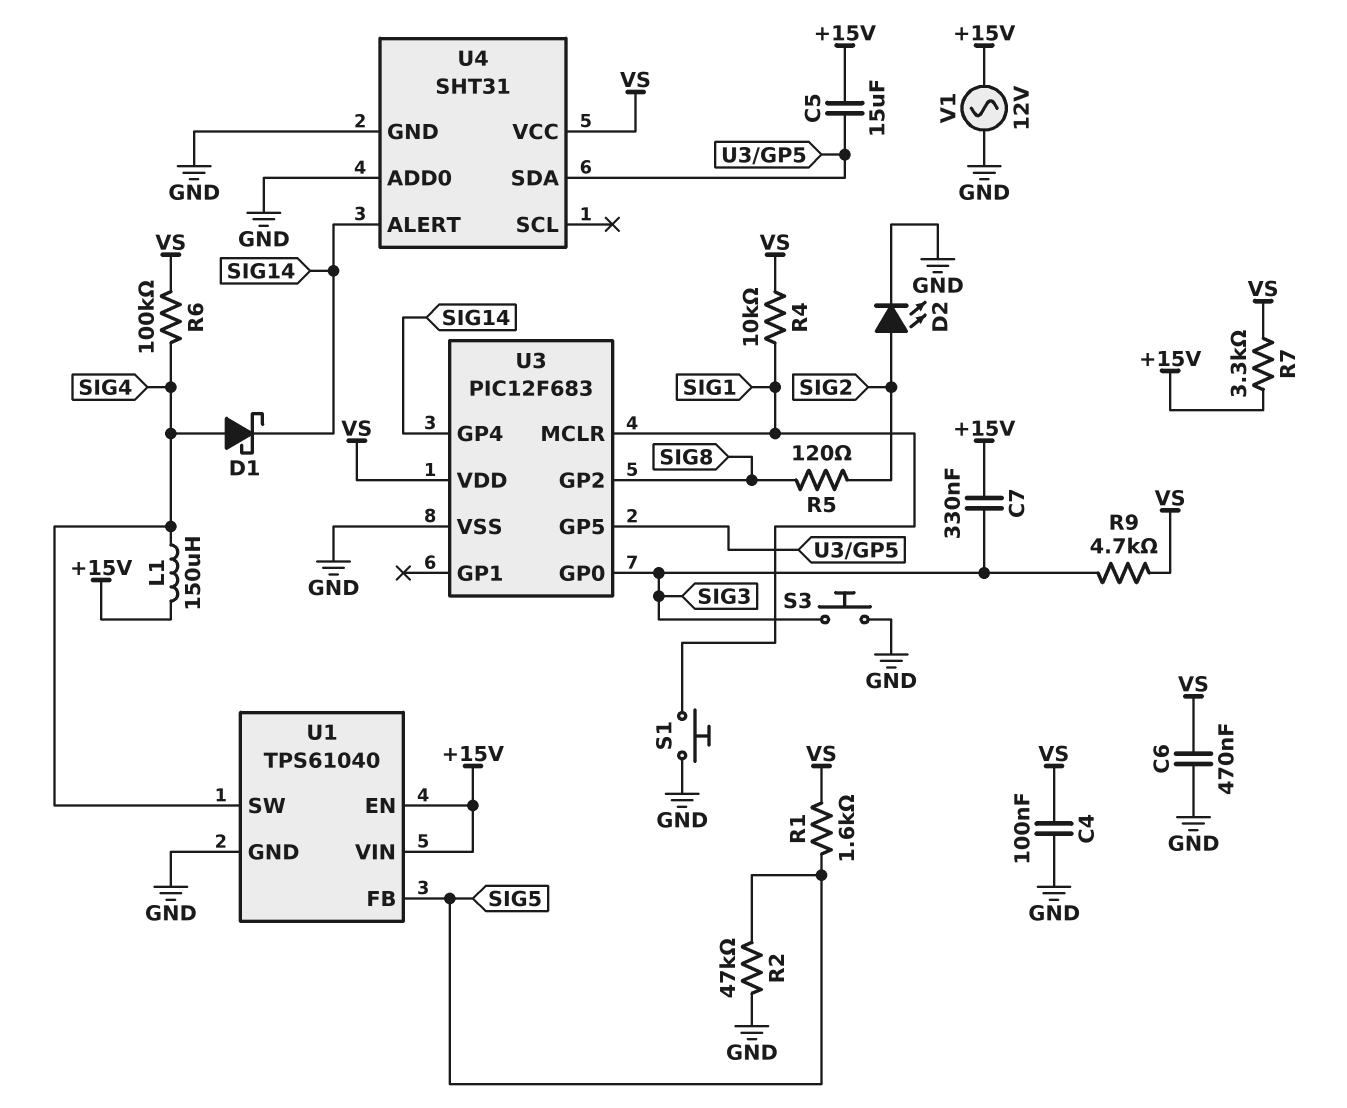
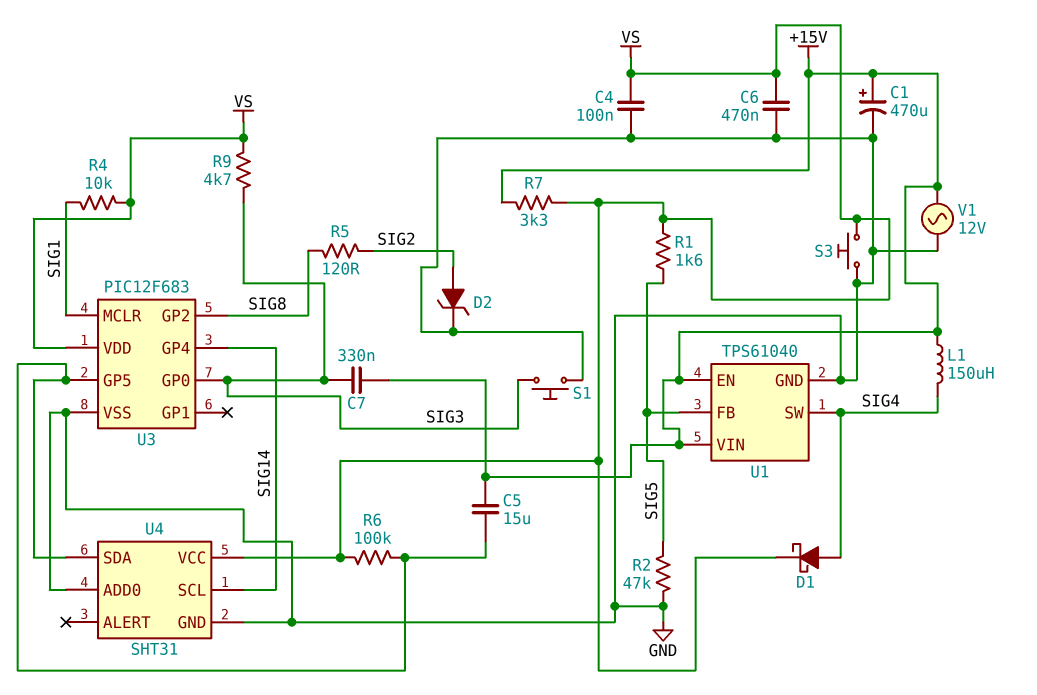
C1: none -> 470uF (plus +15V, minus GND)
D1: schottky (A SIG4, K SIG14) -> schottky (A SIG4, K VS)
D2: LED (A SIG2, K GND) -> zener (A SIG2, K GND)
R6: 100k (SIG4, VS) -> 100k (U3/GP5, VS)
S1: button (GND, SIG1) -> button (GND, SIG3)
S3: button (GND, SIG3) -> button (GND, VS)
U4 pin ALERT: SIG14 -> none
U4 pin SCL: none -> SIG14

